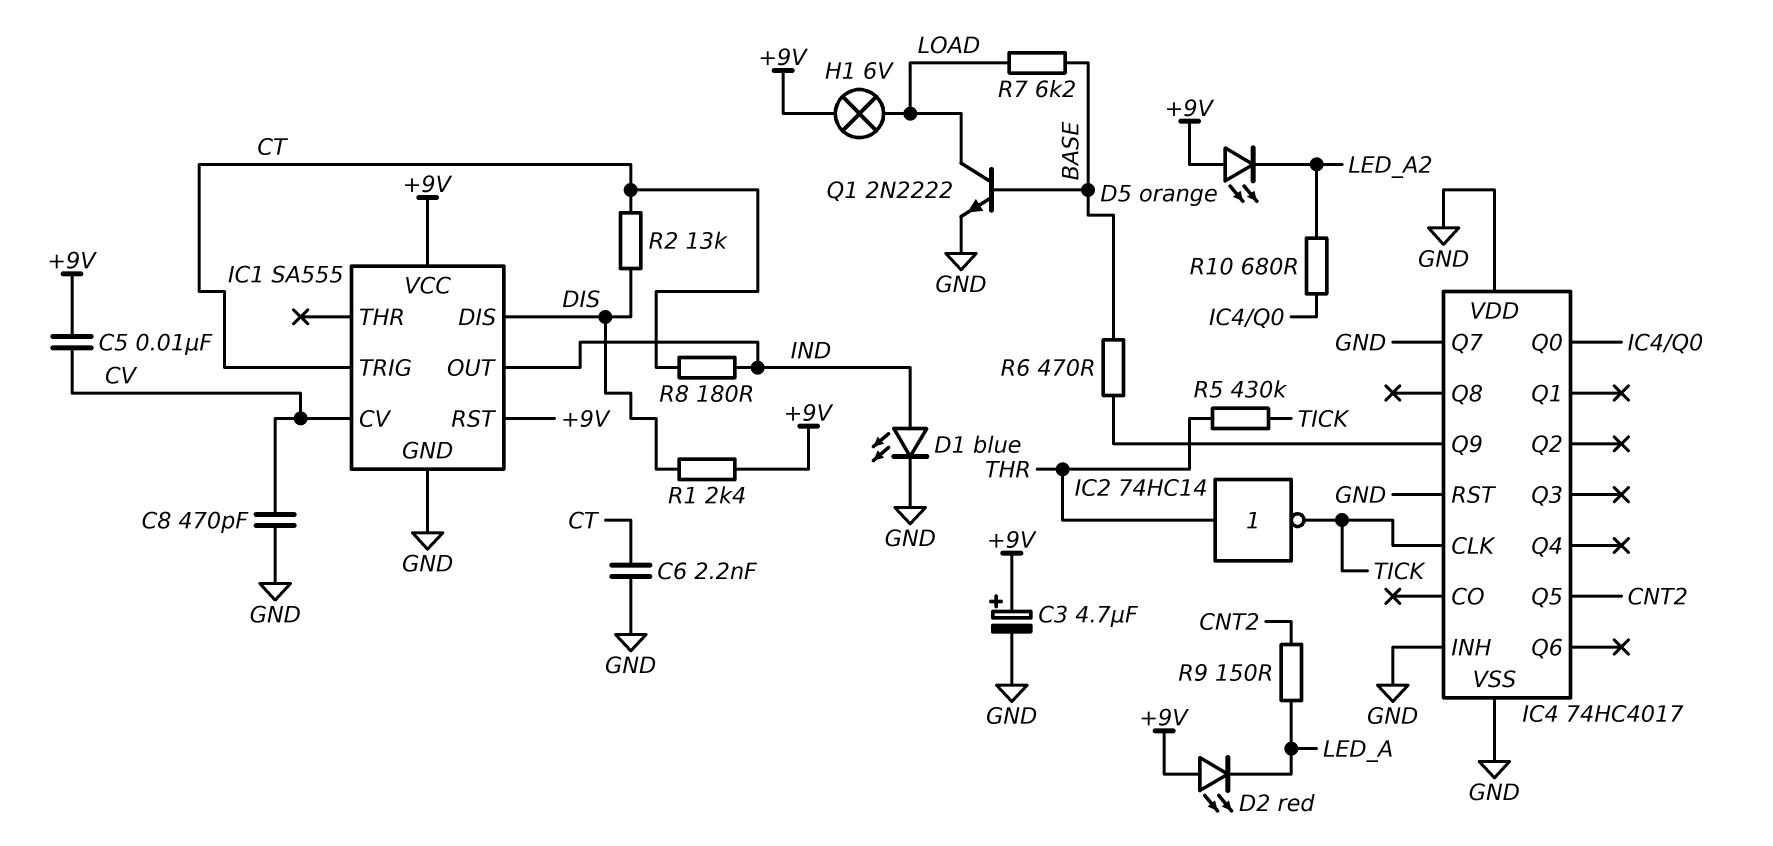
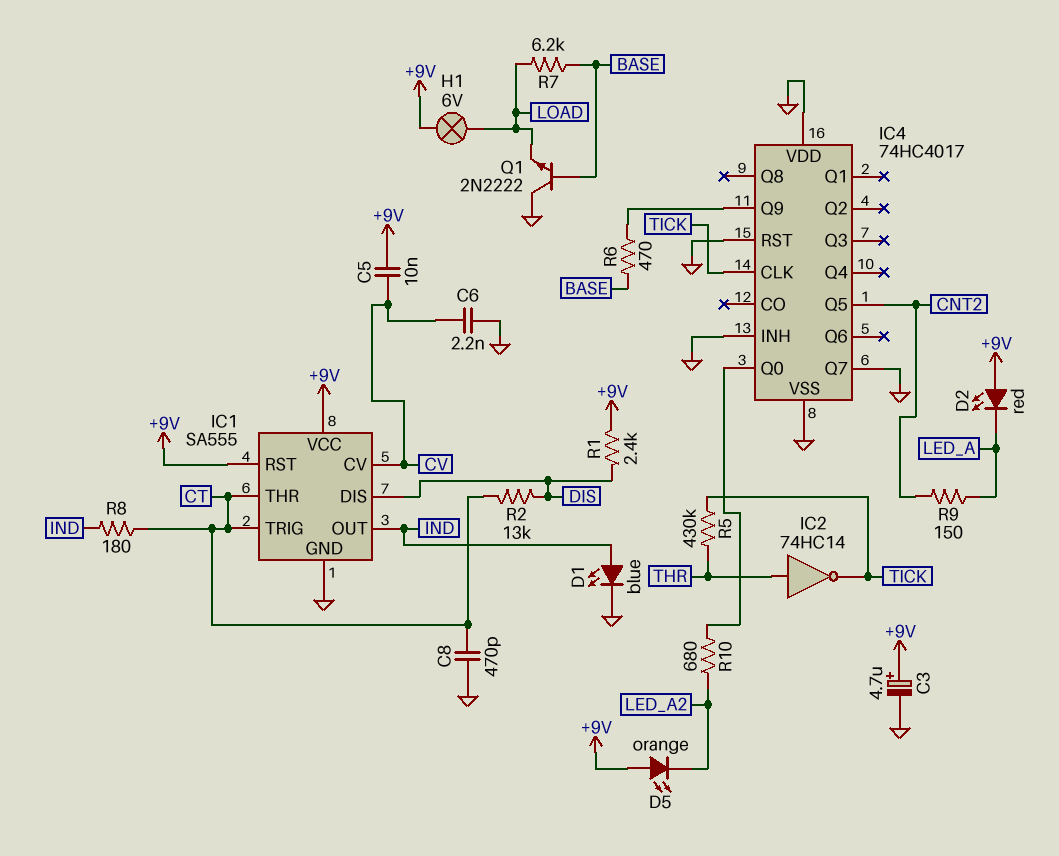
C6: 2.2nF (CT, GND) -> 2.2nF (CV, GND)
C8: 470pF (CV, GND) -> 470pF (CT, GND)
IC1 pin THR: none -> CT
Q1: NPN 2N2222 (B BASE, C LOAD, E GND) -> NPN 2N2222 (B BASE, C GND, E LOAD)

